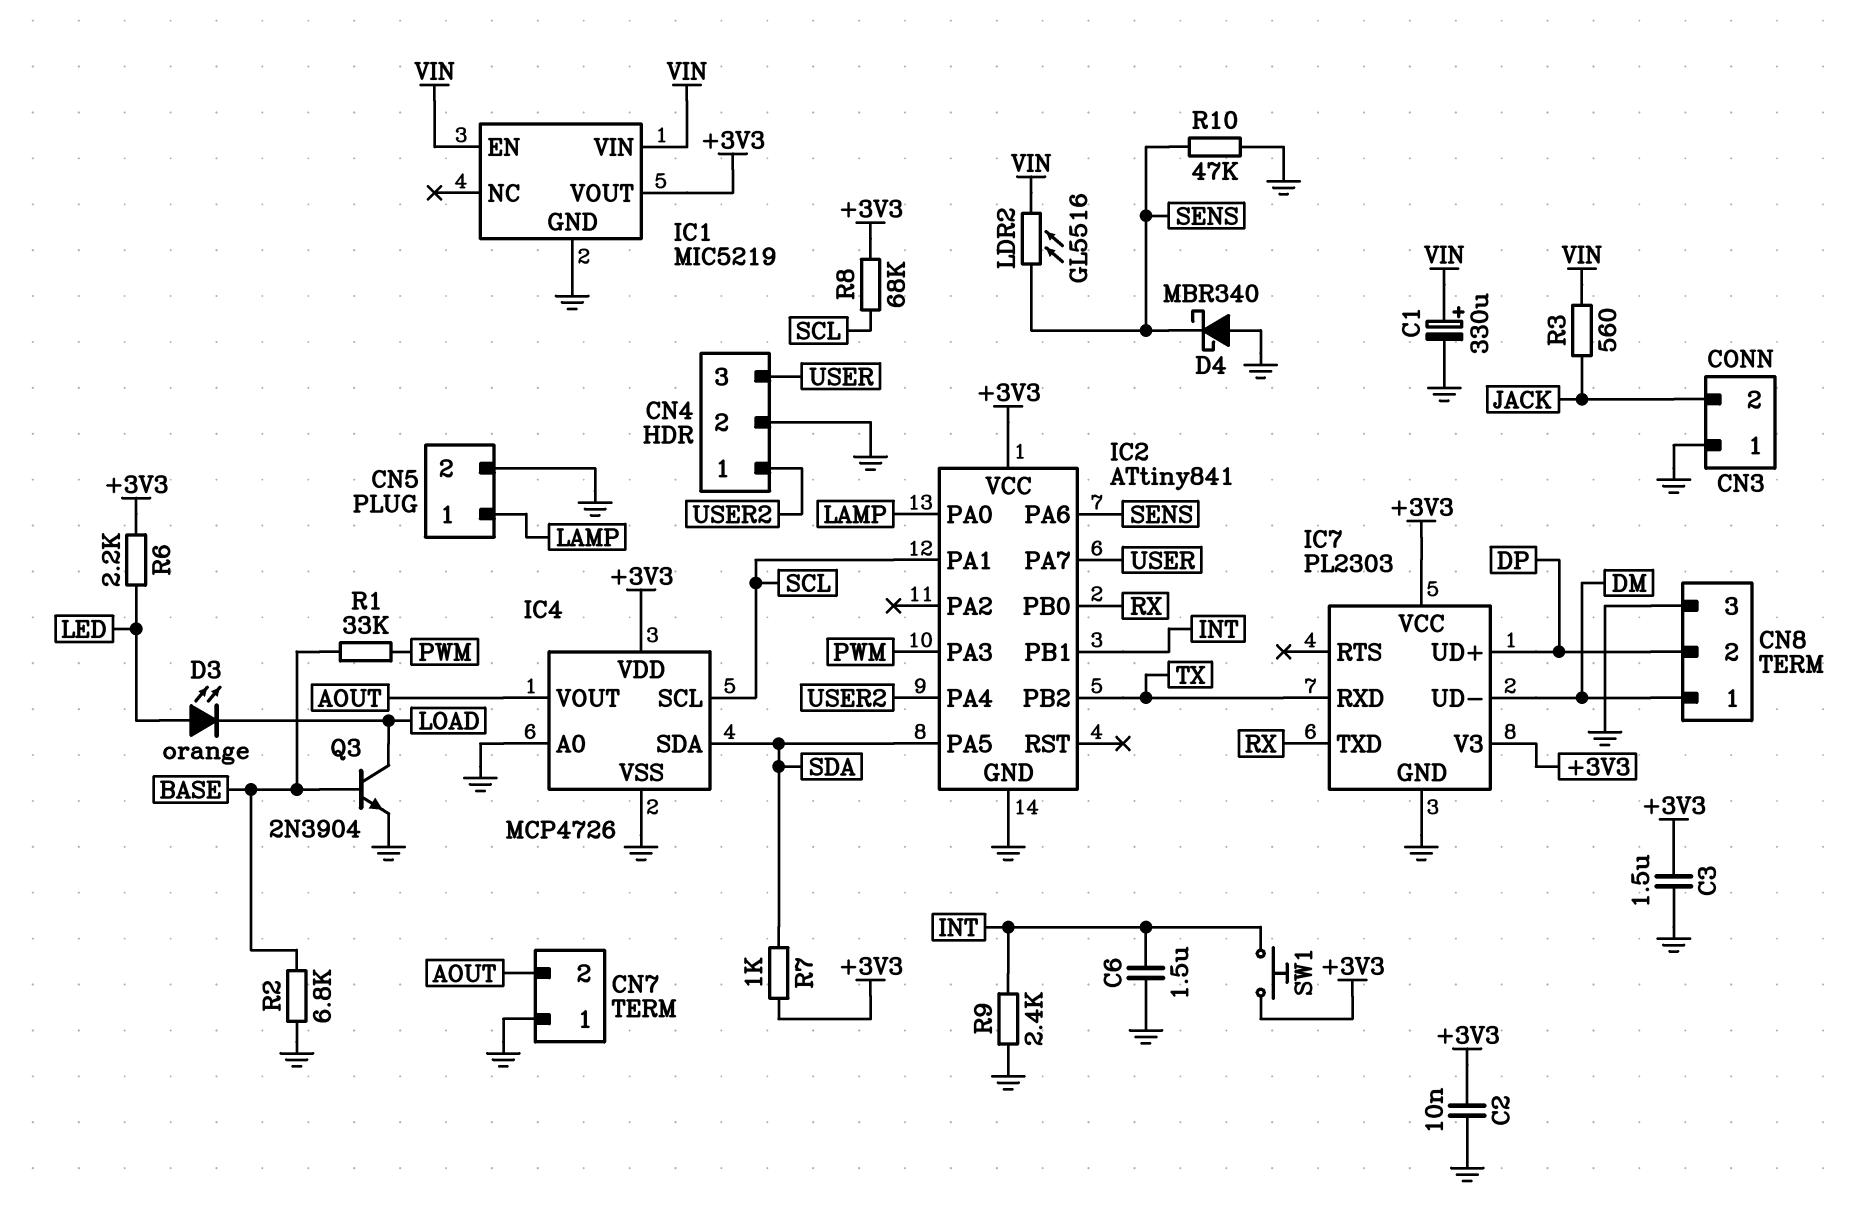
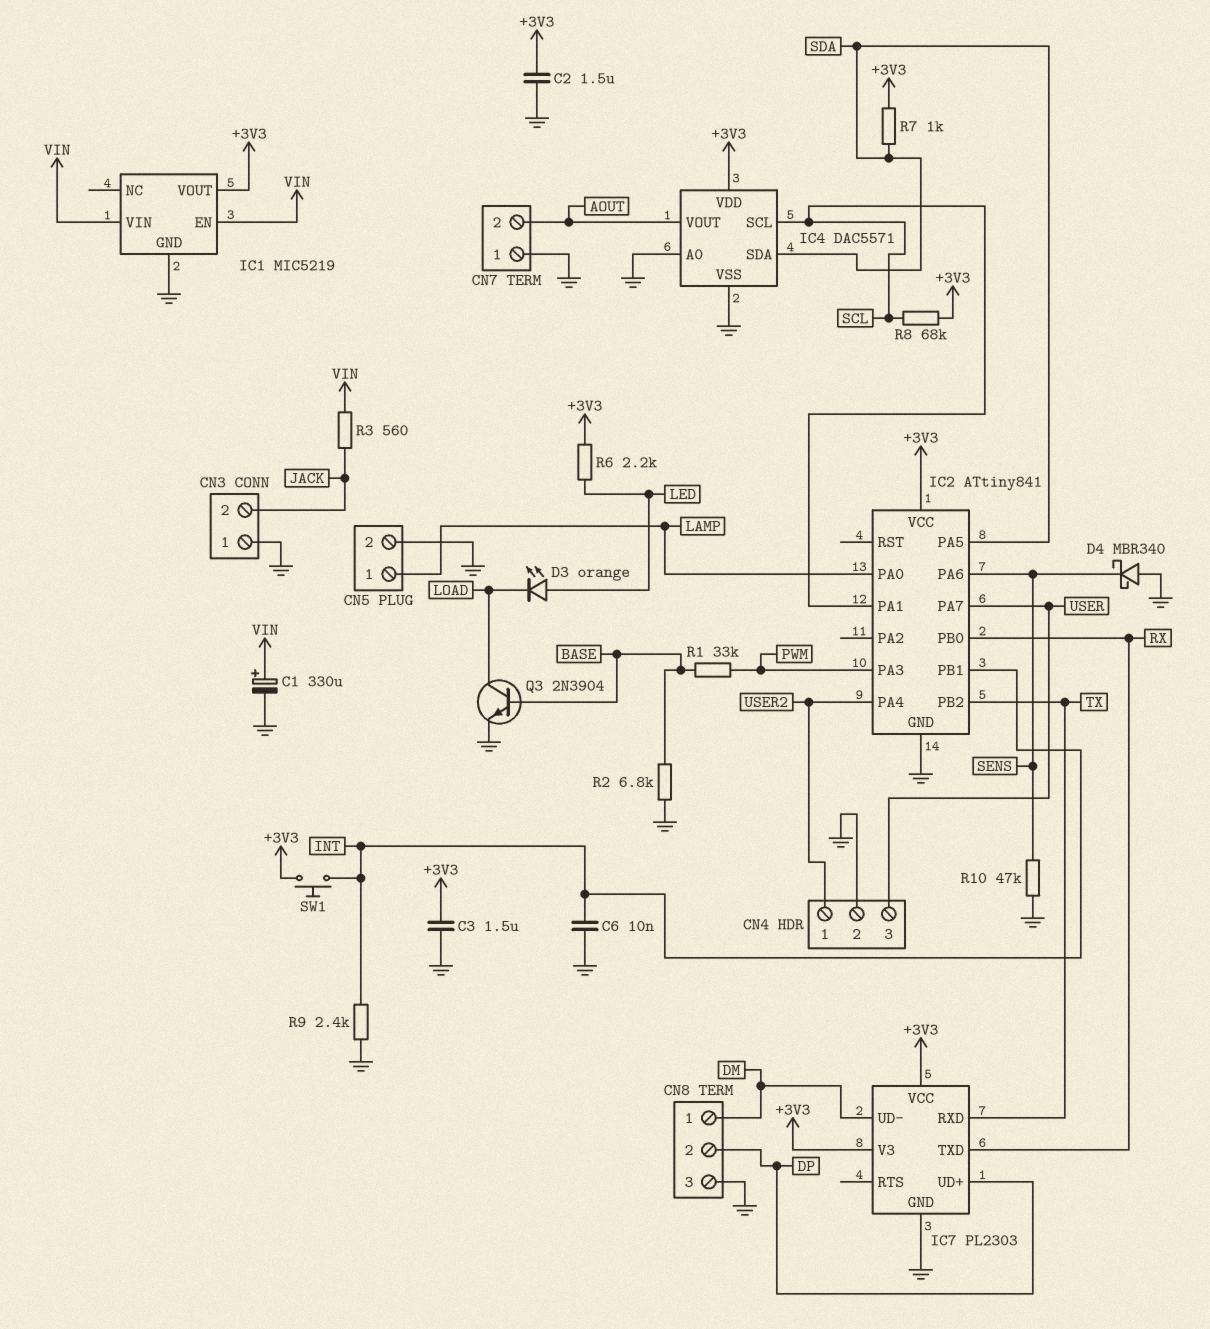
C2: 10nF (+3V3, GND) -> 1.5uF (+3V3, GND)
C6: 1.5uF (GND, INT) -> 10nF (GND, INT)
IC4: MCP4726 -> DAC5571
LDR2: GL5516 (SENS, VIN) -> none

